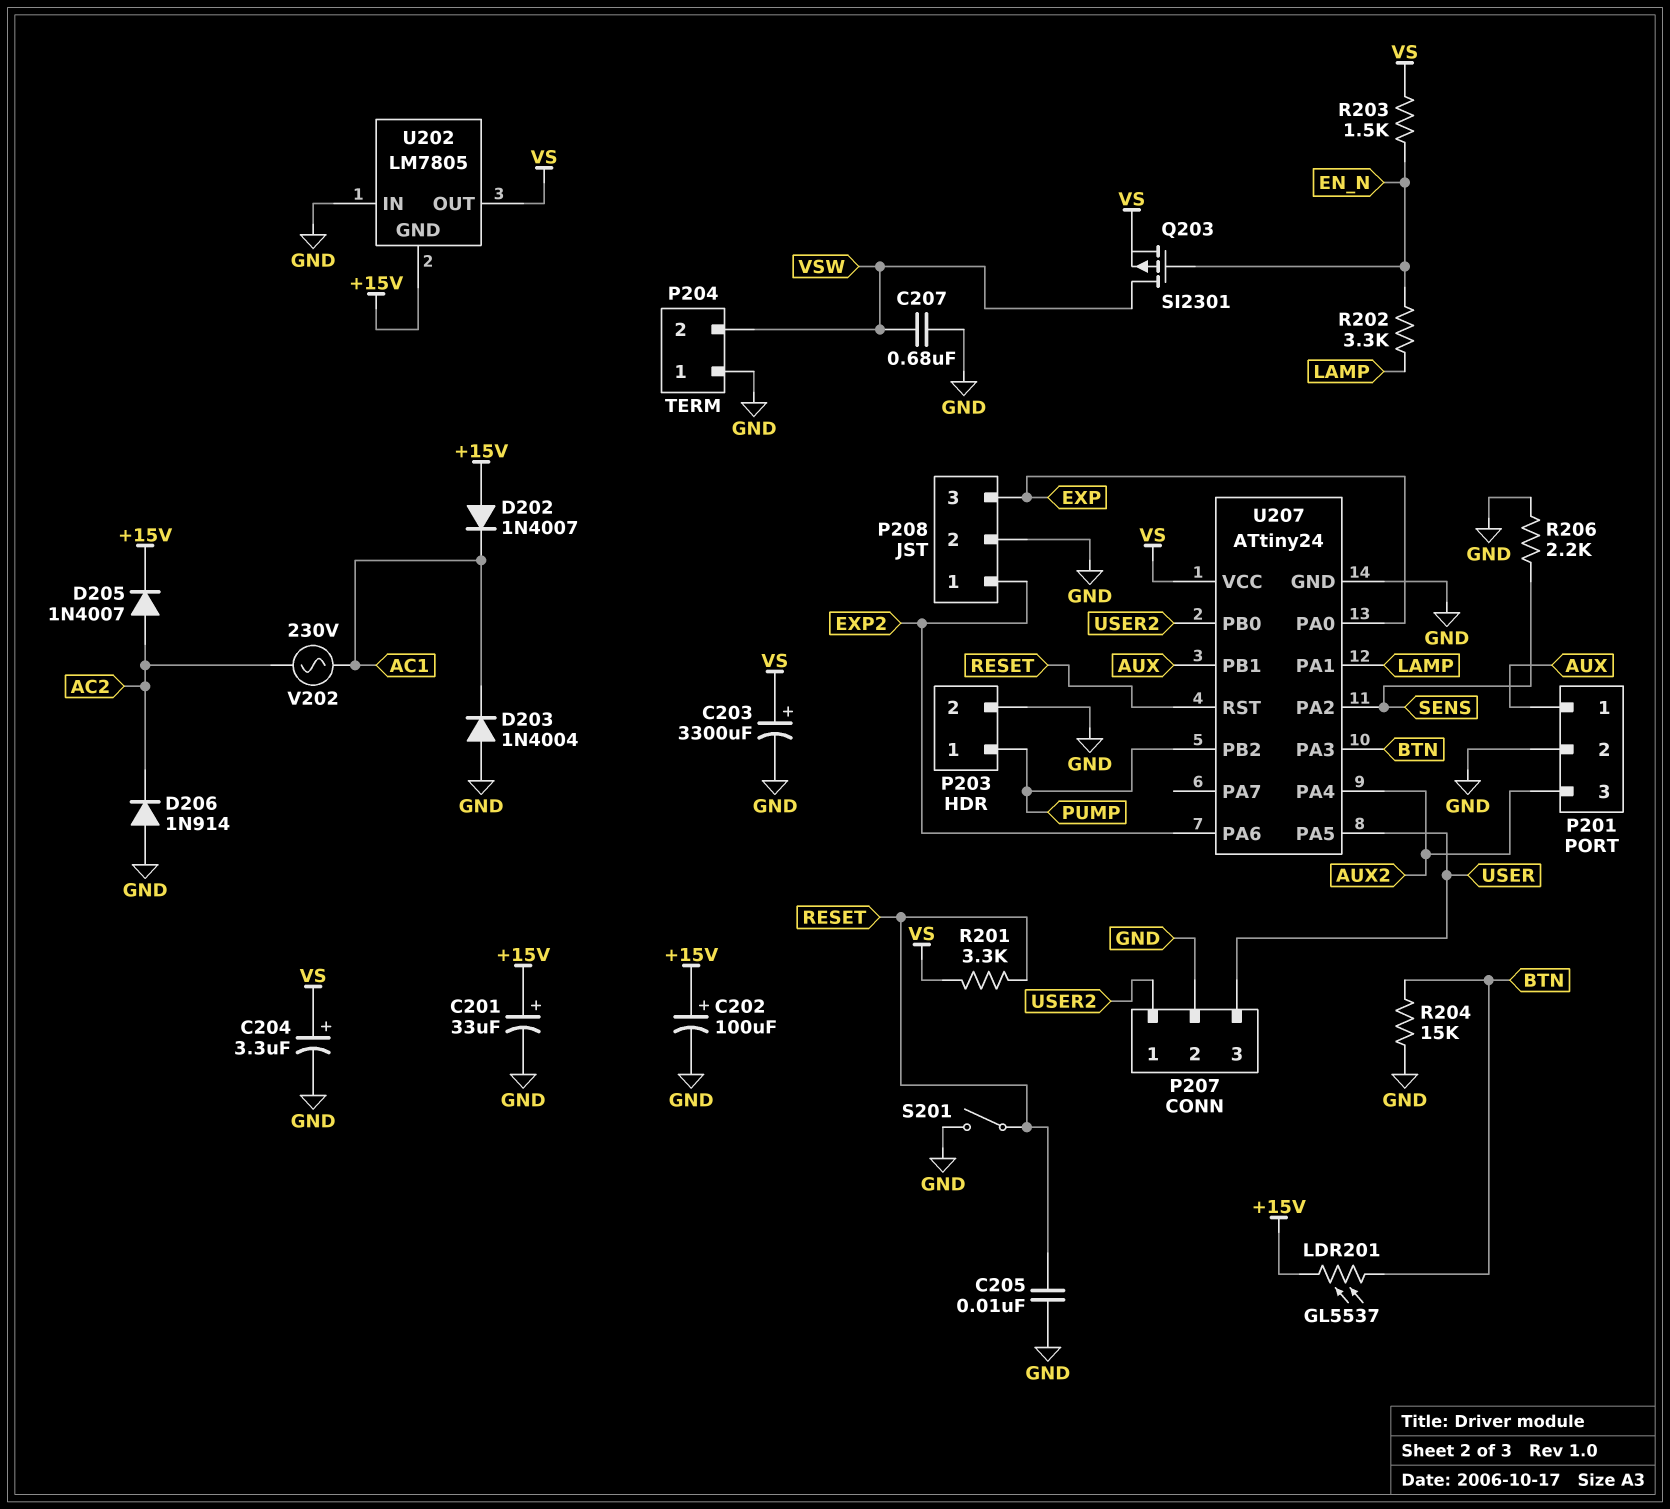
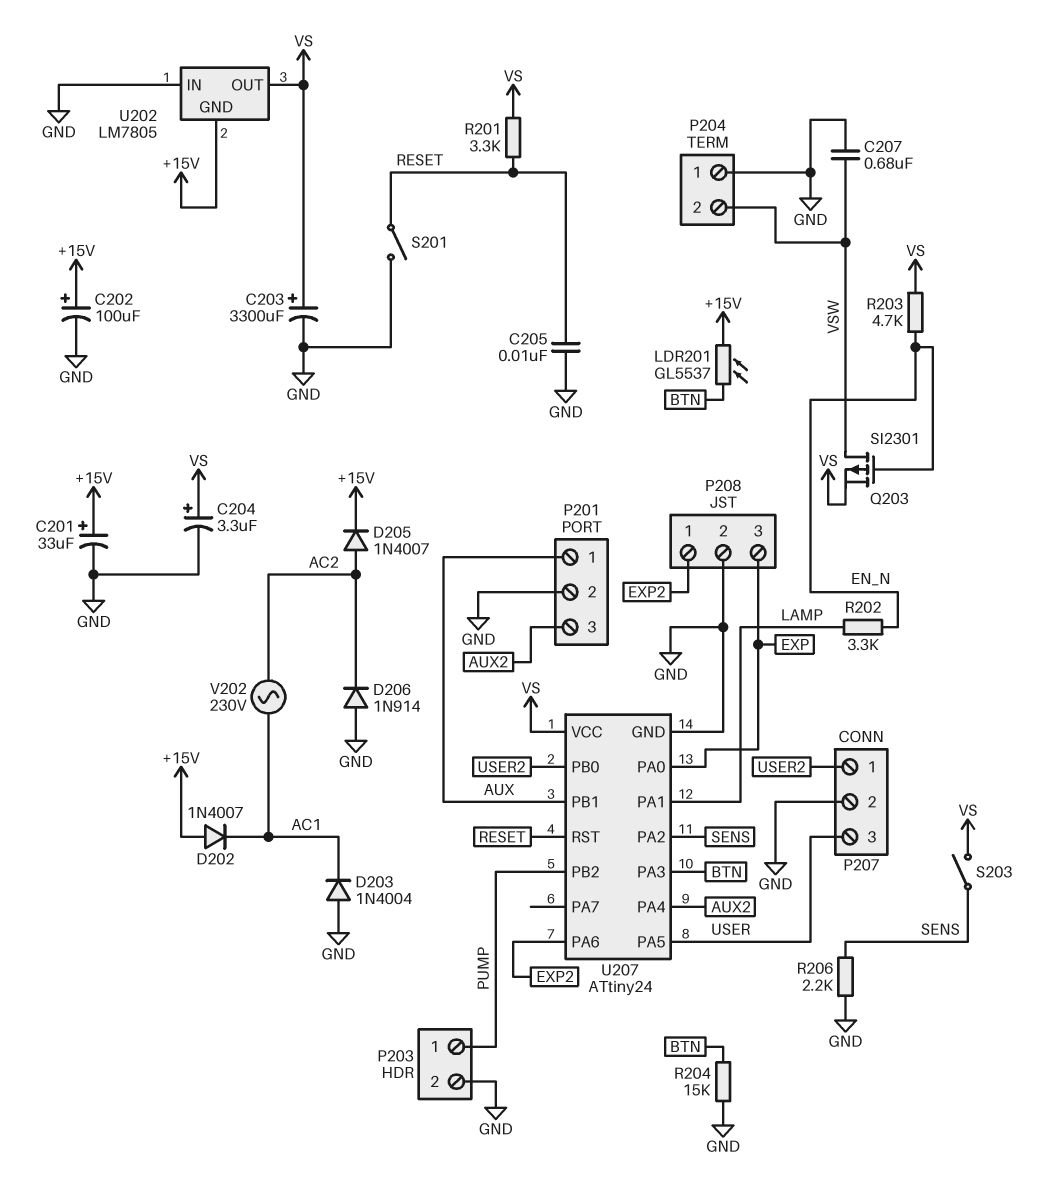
R203: 1.5k (EN_N, VS) -> 4.7k (EN_N, VS)
S203: none -> switch (SENS, VS)

